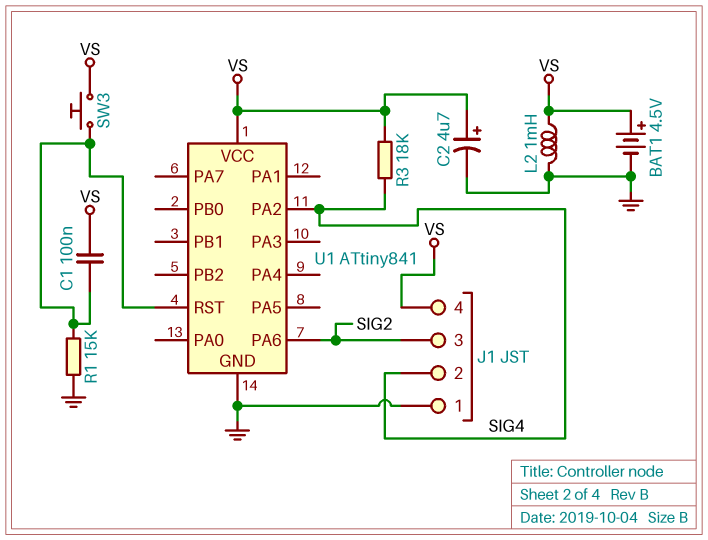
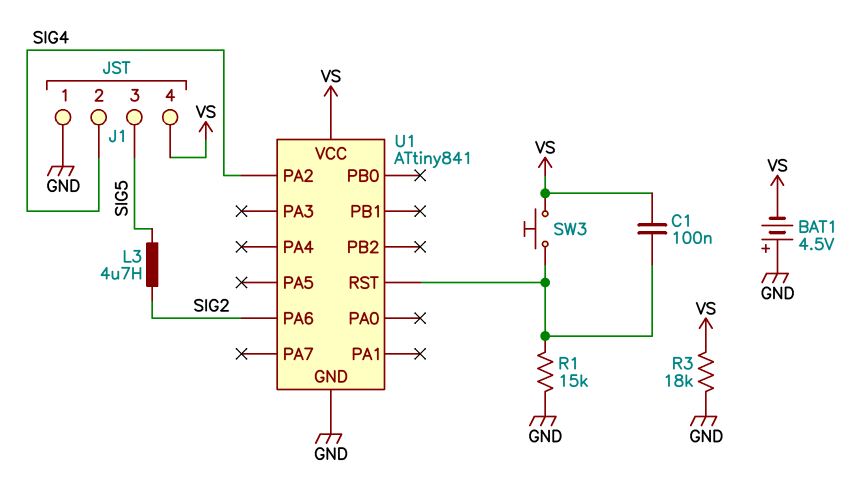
BAT1: 4.5V (plus VS, minus GND) -> 4.5V (plus GND, minus VS)
C2: 4.7uF (plus VS, minus GND) -> none
J1 pin 3: SIG2 -> SIG5
L2: 1mH (GND, VS) -> none
L3: none -> 4.7uH (SIG2, SIG5)
R3: 18k (SIG4, VS) -> 18k (GND, VS)

